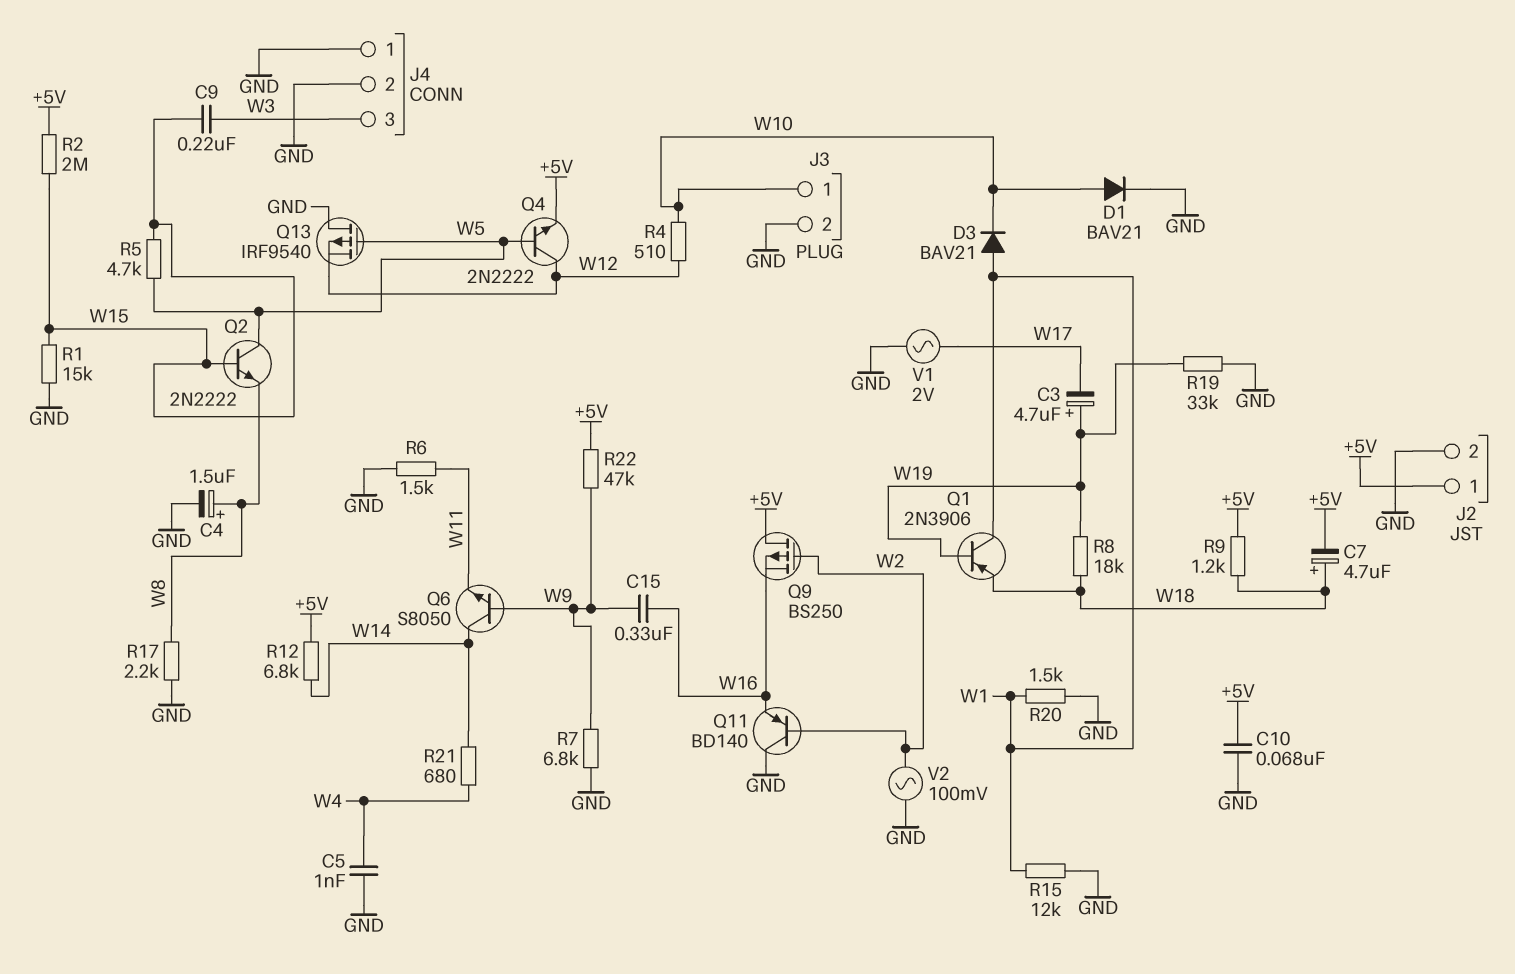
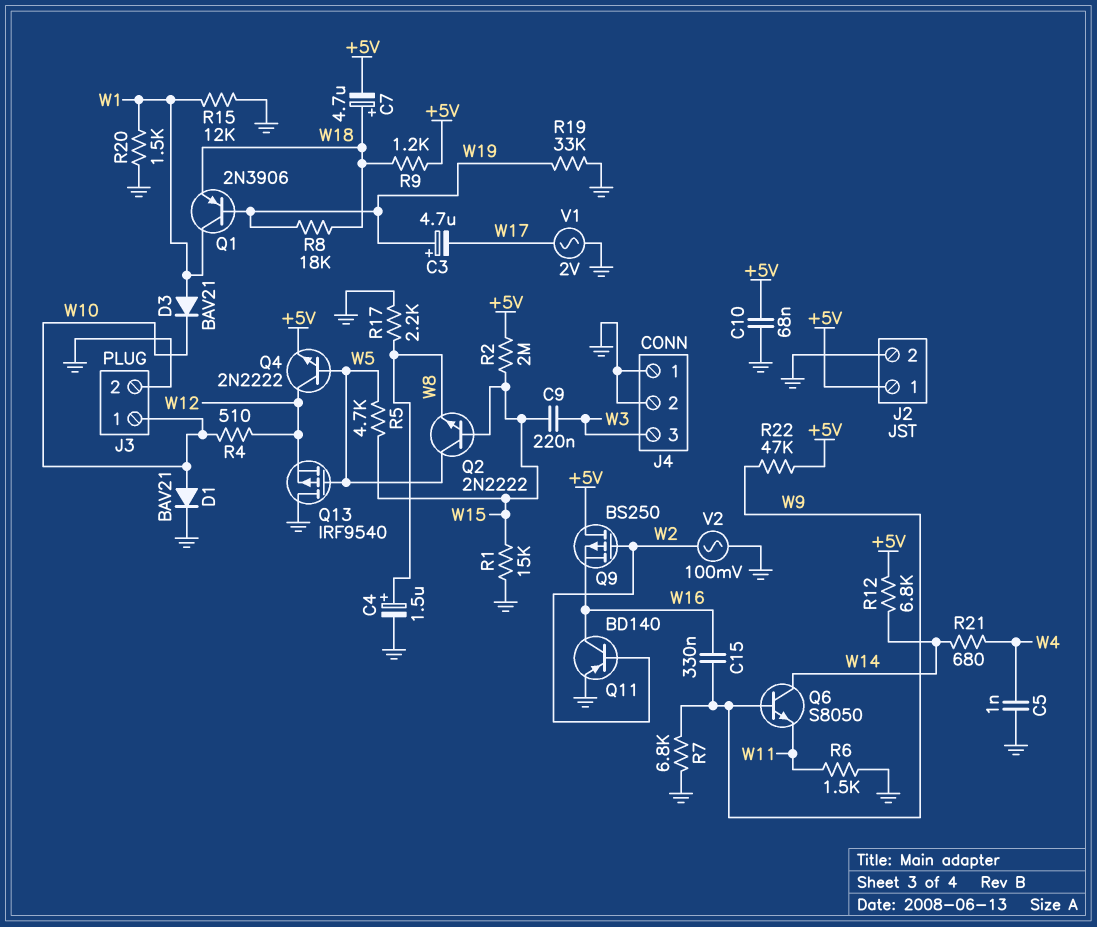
Q11: PNP BD140 (B W2, C GND, E W16) -> PNP BD140 (B W2, C W16, E GND)

